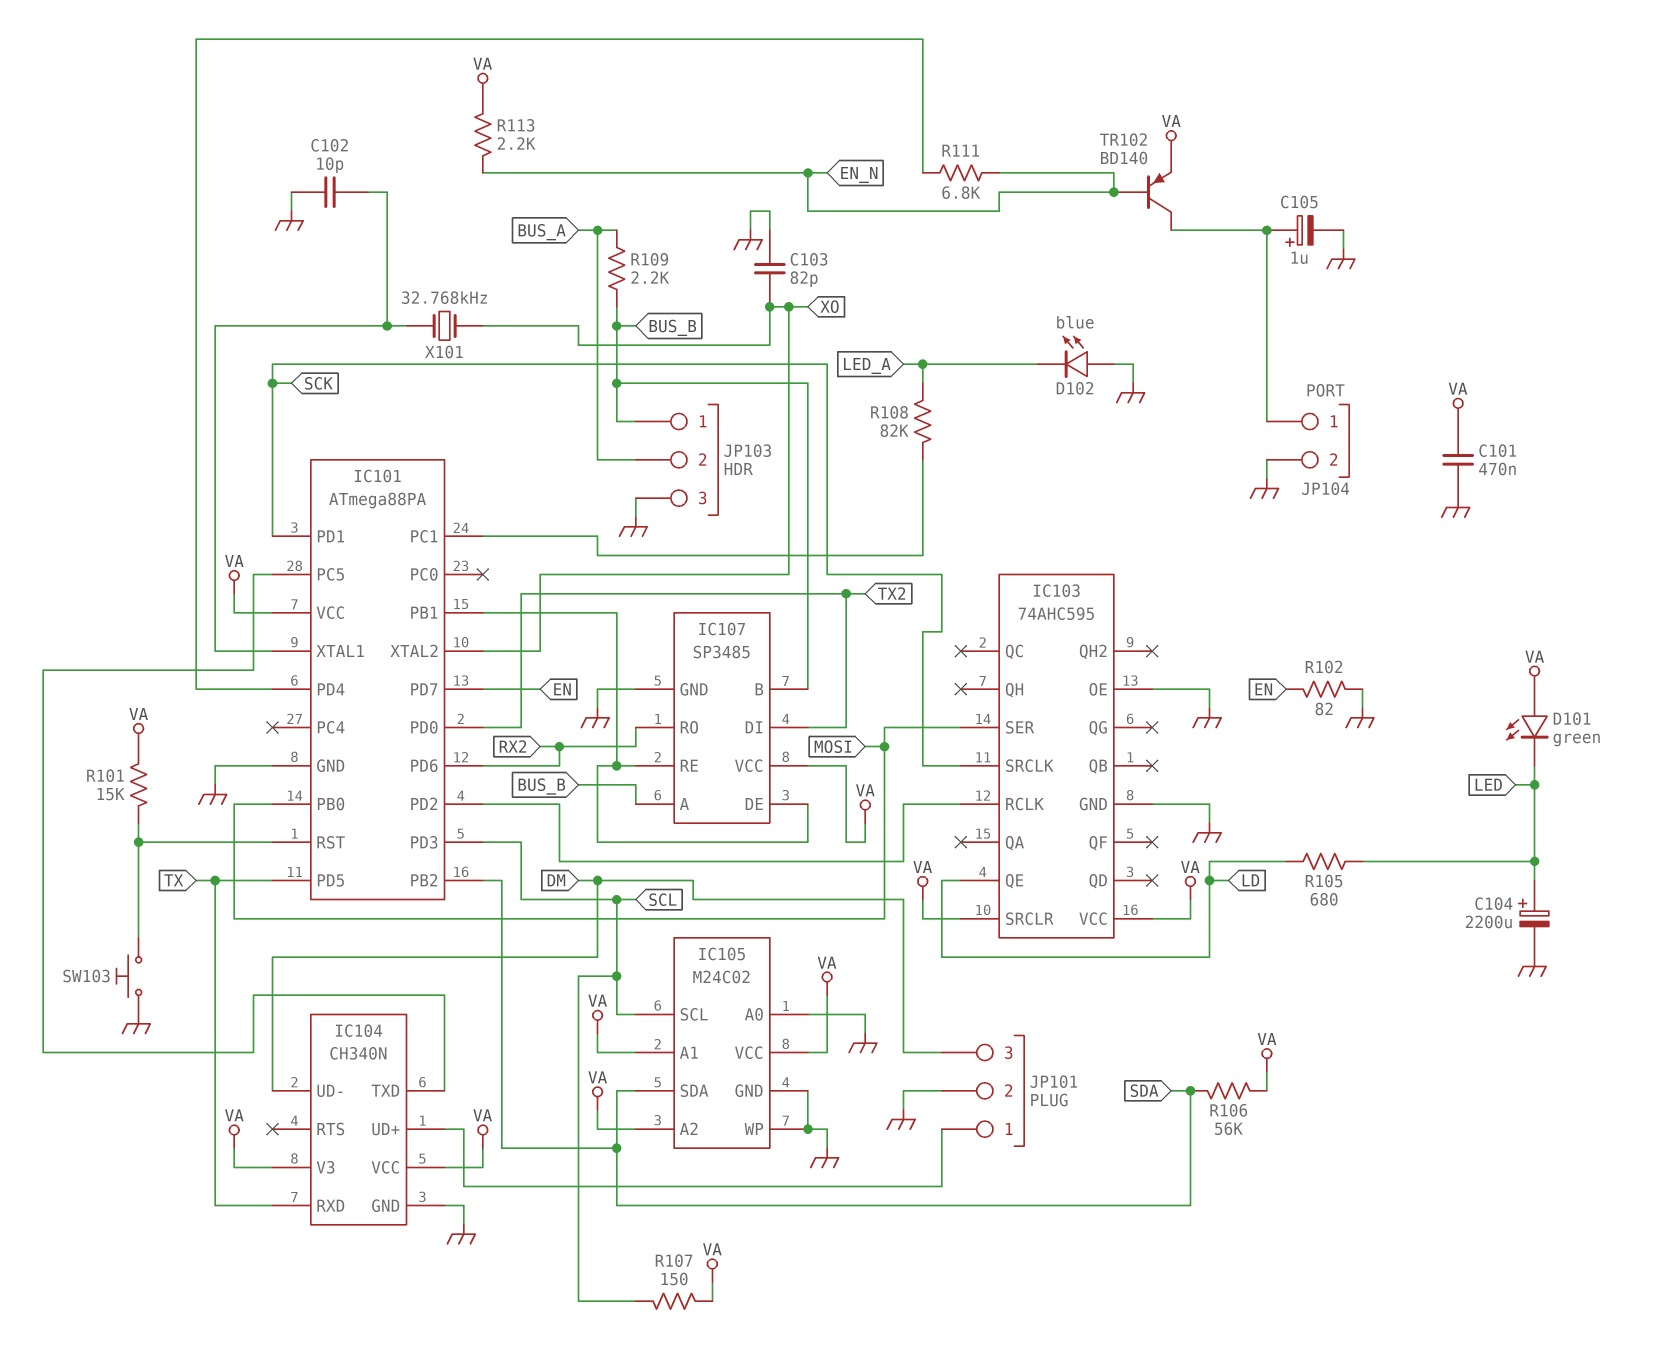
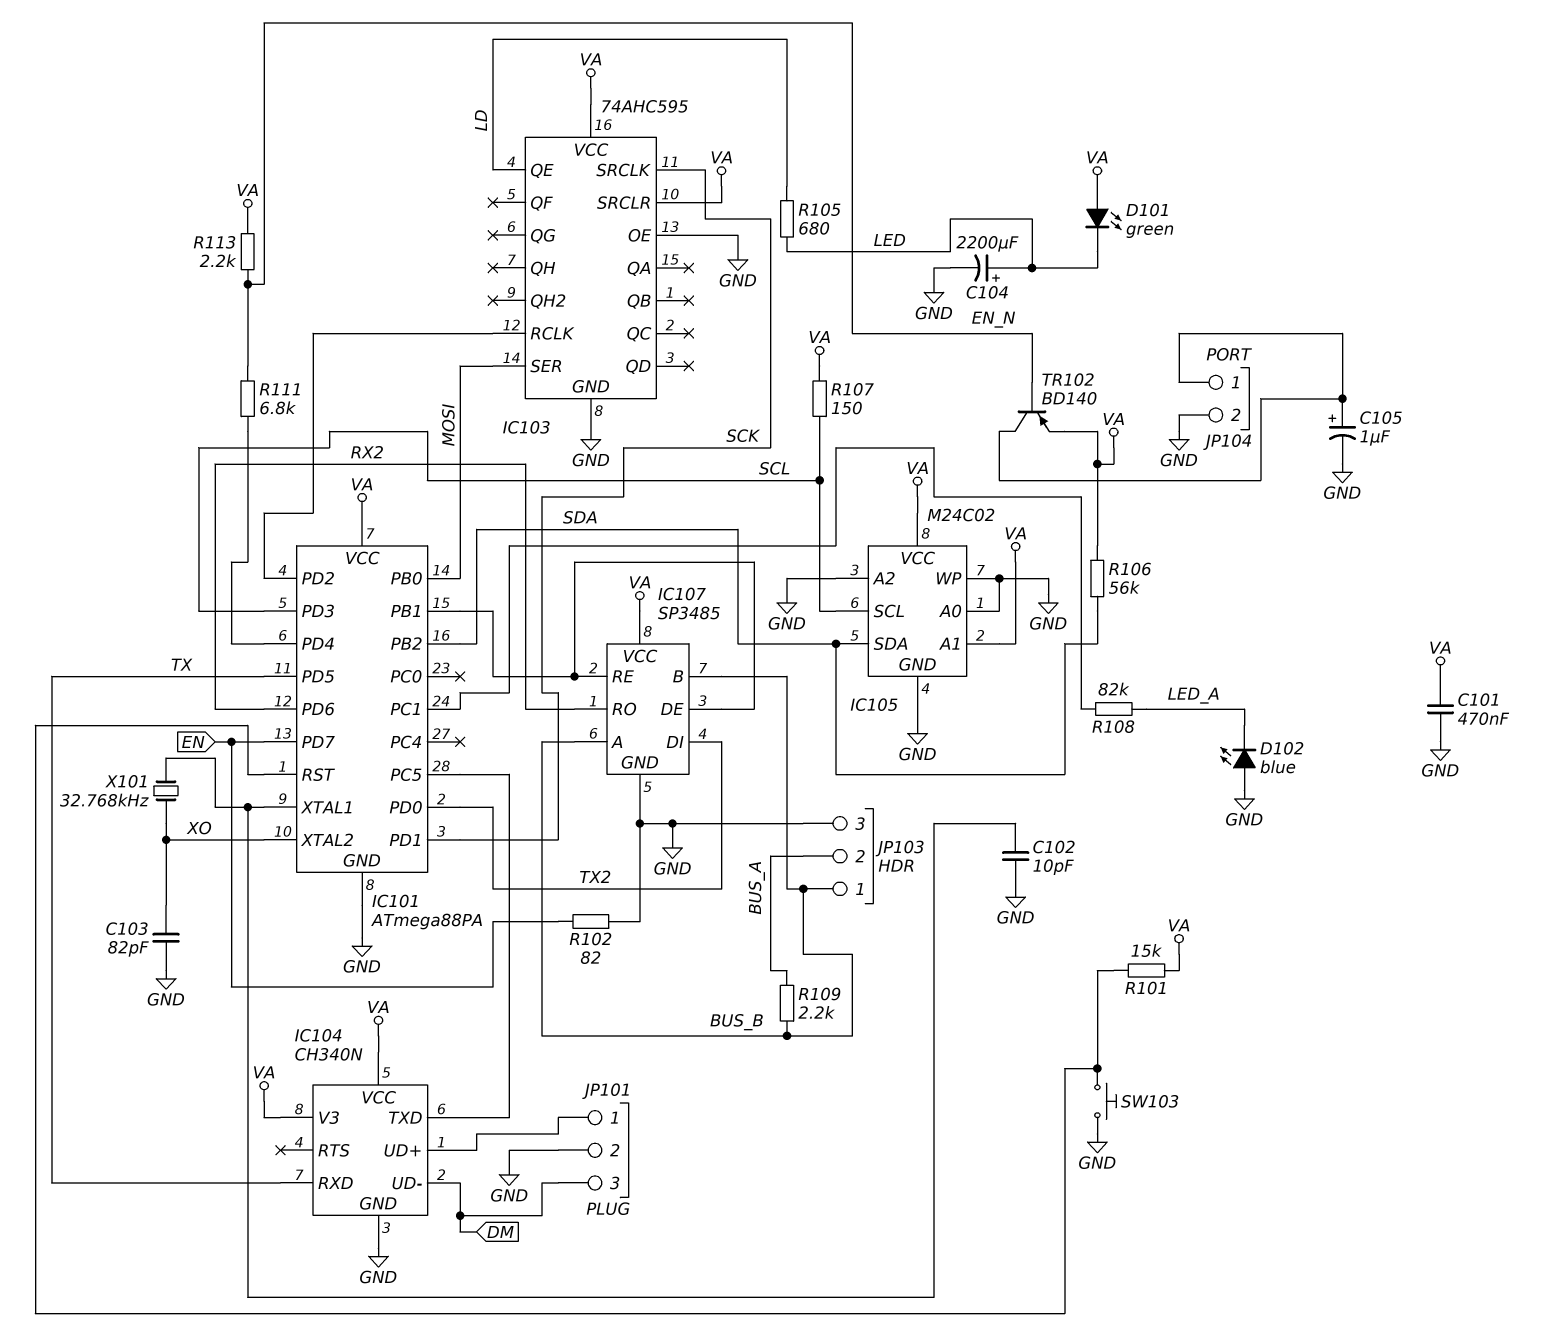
IC105 pin A2: VA -> GND

